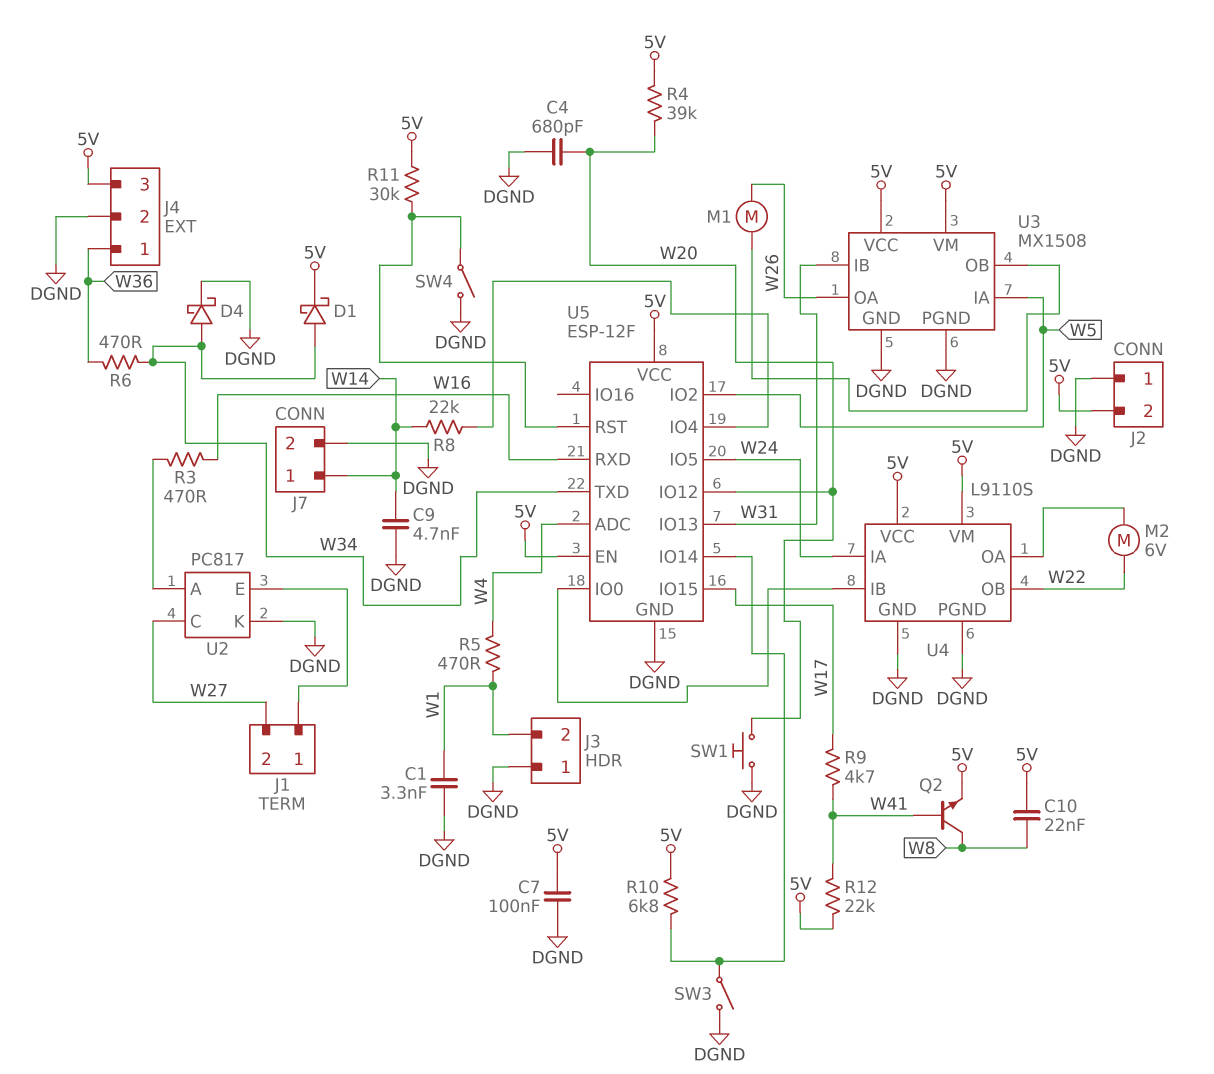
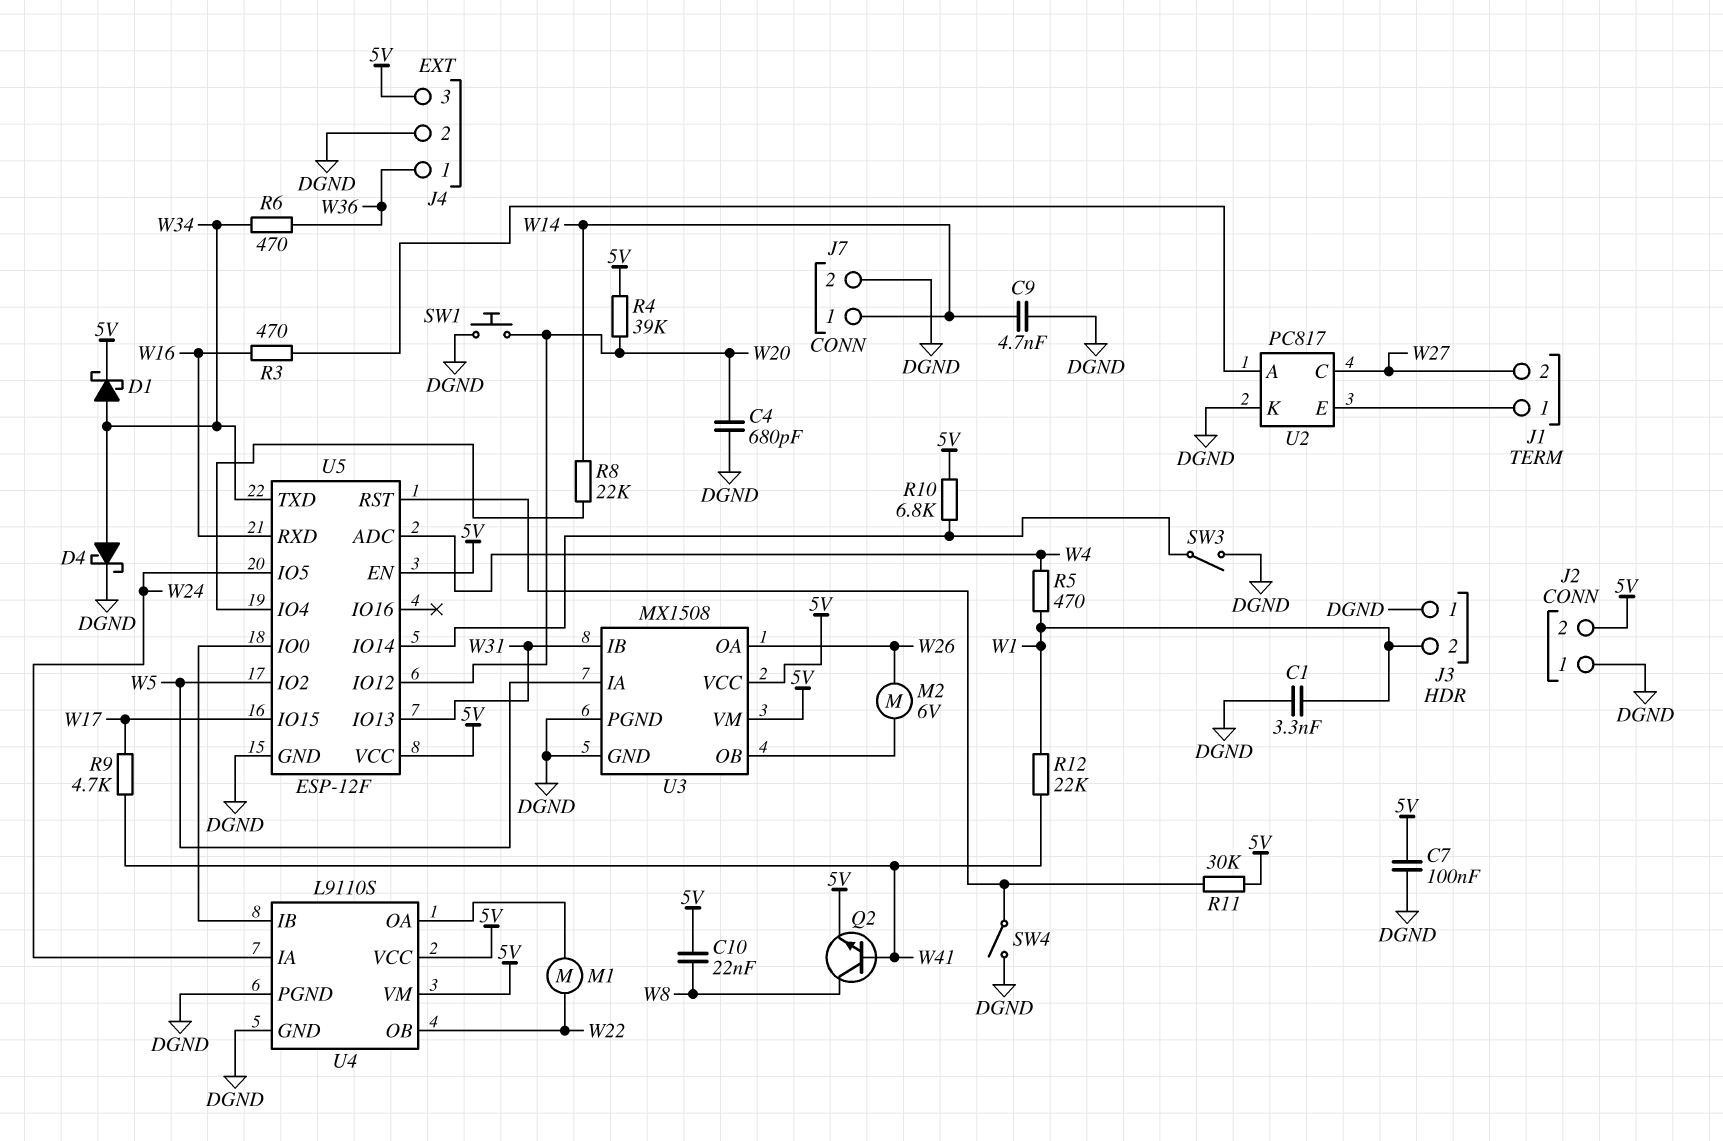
M1: motor (U3/OB, W26) -> motor (U4/OA, W22)
M2: motor 6V (U4/OA, W22) -> motor 6V (U3/OB, W26)
R12: 22k (5V, W41) -> 22k (W1, W41)

